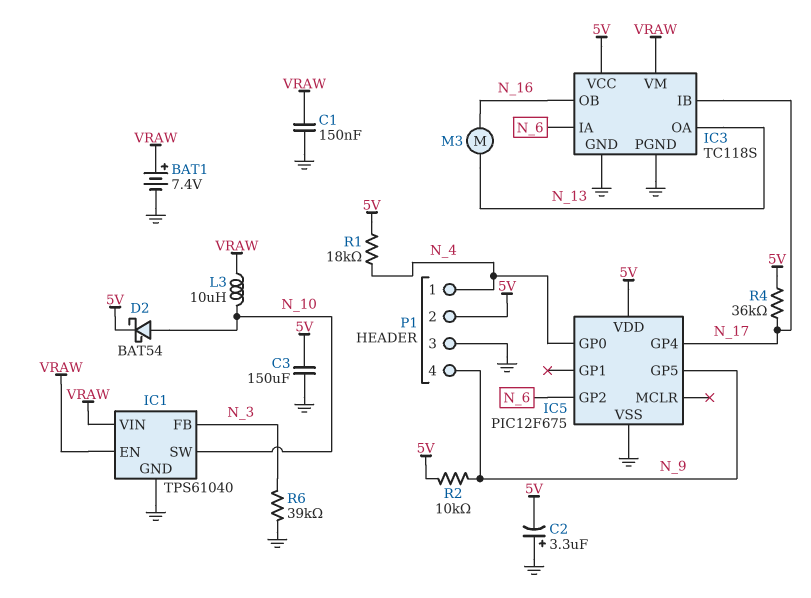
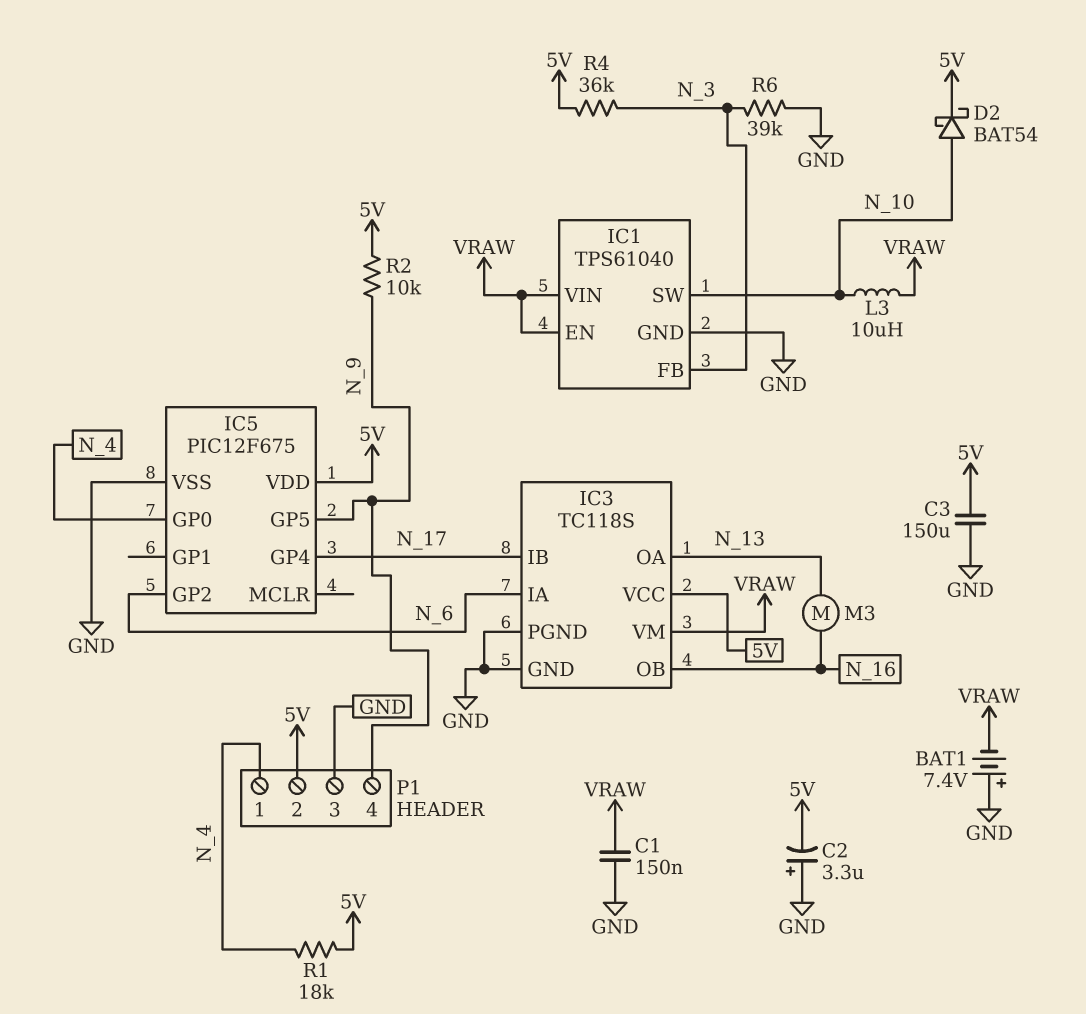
BAT1: 7.4V (plus VRAW, minus GND) -> 7.4V (plus GND, minus VRAW)
R4: 36k (5V, N_17) -> 36k (5V, N_3)

